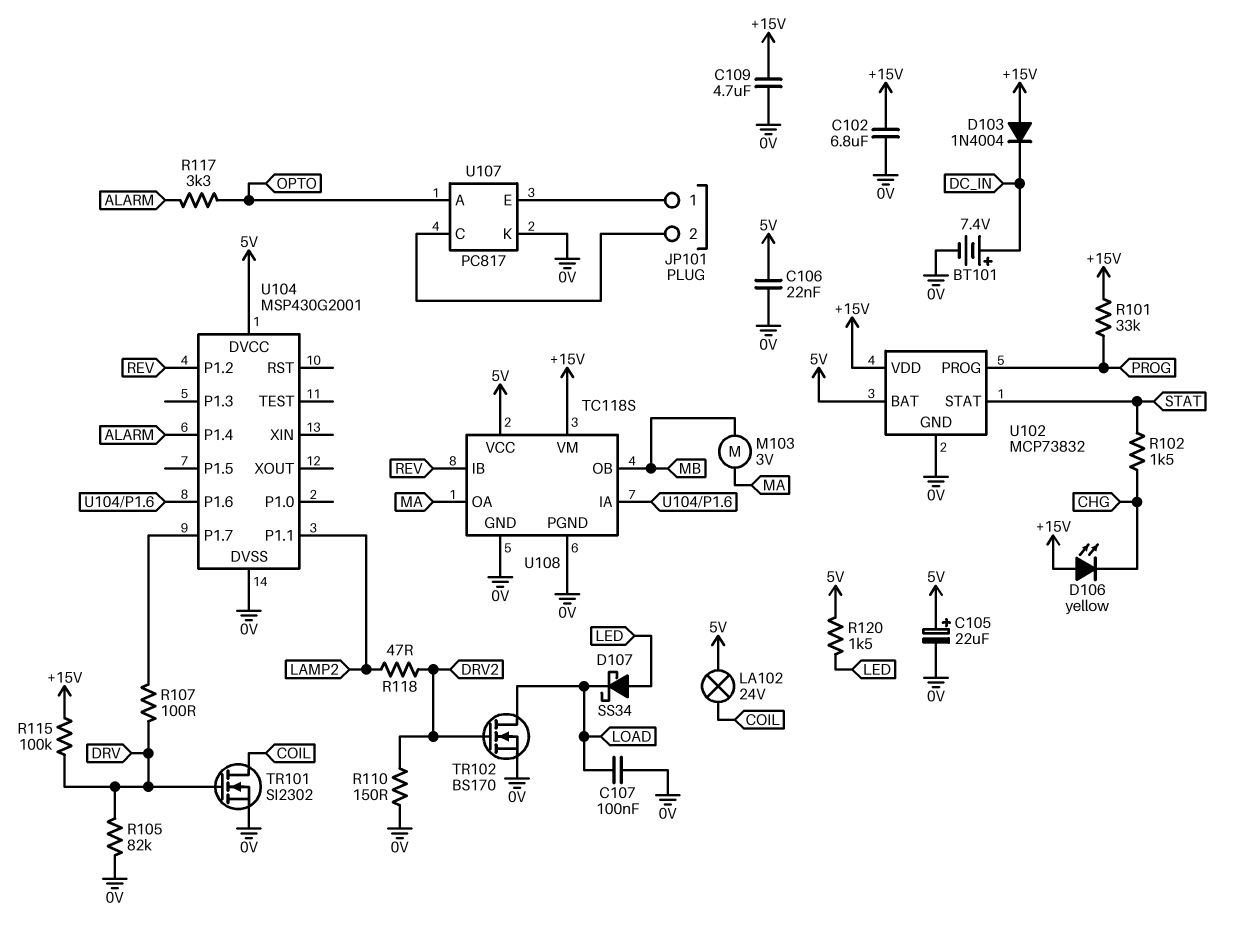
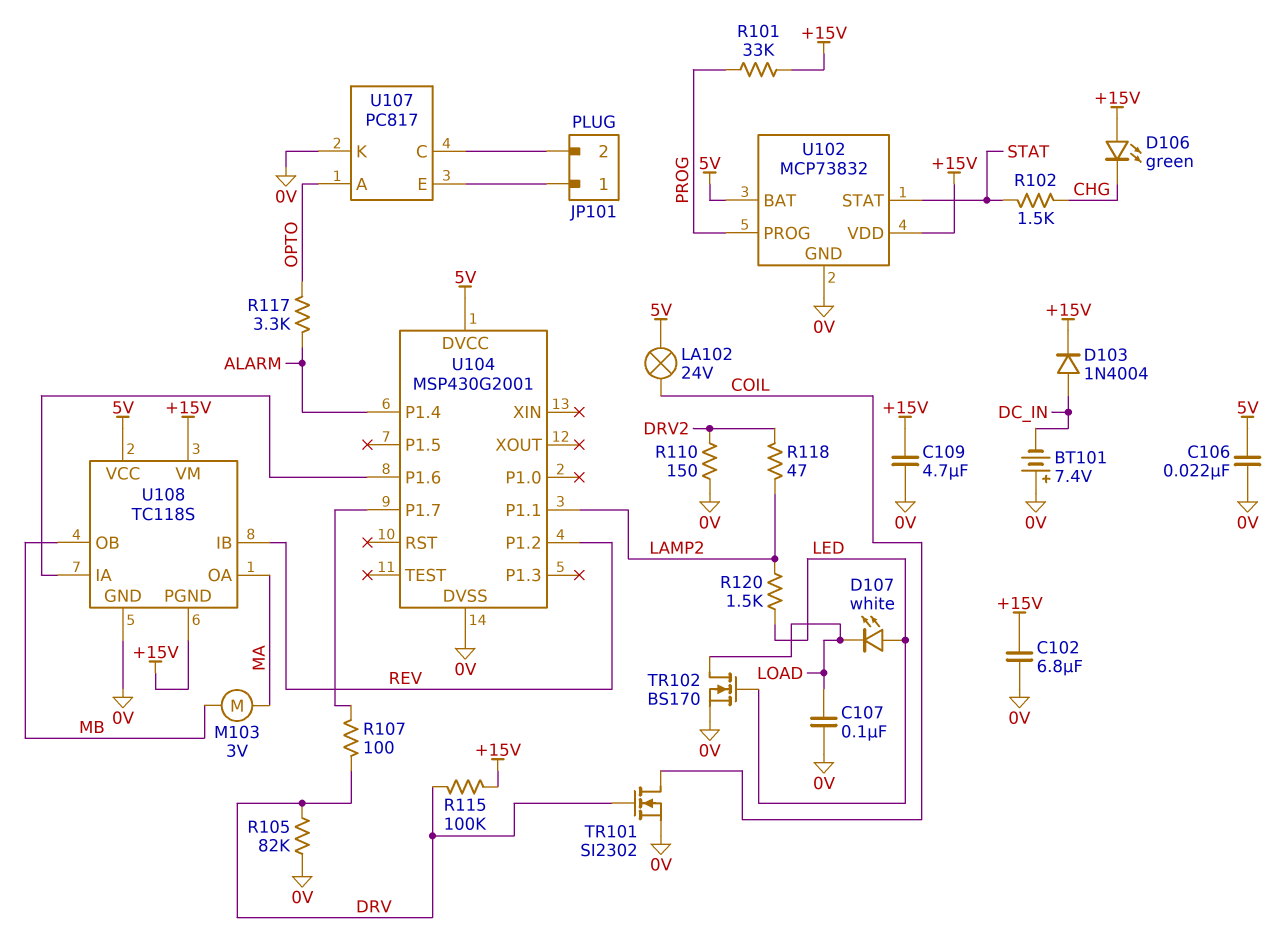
BT101: 7.4V (plus DC_IN, minus 0V) -> 7.4V (plus 0V, minus DC_IN)
C105: 22uF (plus 5V, minus 0V) -> none
D103: diode 1N4004 (A +15V, K DC_IN) -> diode 1N4004 (A DC_IN, K +15V)
D106: LED yellow (A +15V, K CHG) -> LED green (A +15V, K CHG)
D107: schottky SS34 (A LED, K LOAD) -> LED white (A LED, K LOAD)
R120: 1.5k (5V, LED) -> 1.5k (LAMP2, LED)
TR102: NMOS BS170 (G DRV2, D LOAD, S 0V) -> NMOS BS170 (G LED, D LOAD, S 0V)
U108 pin PGND: 0V -> +15V

